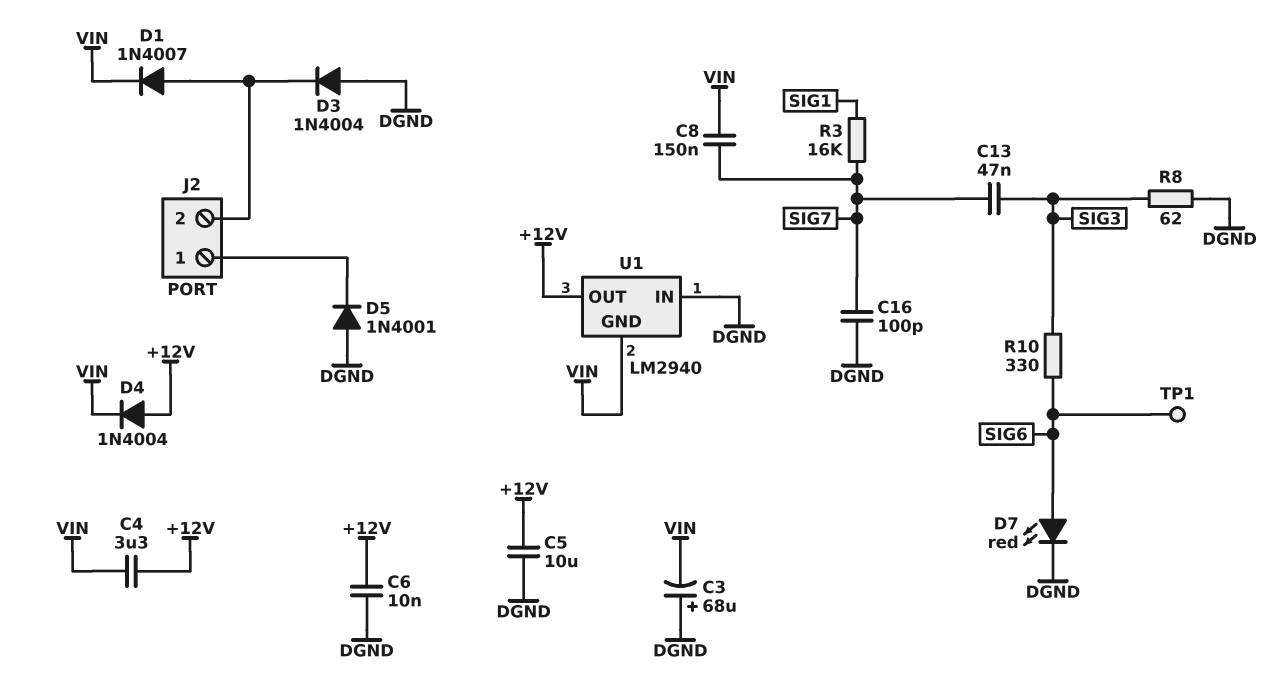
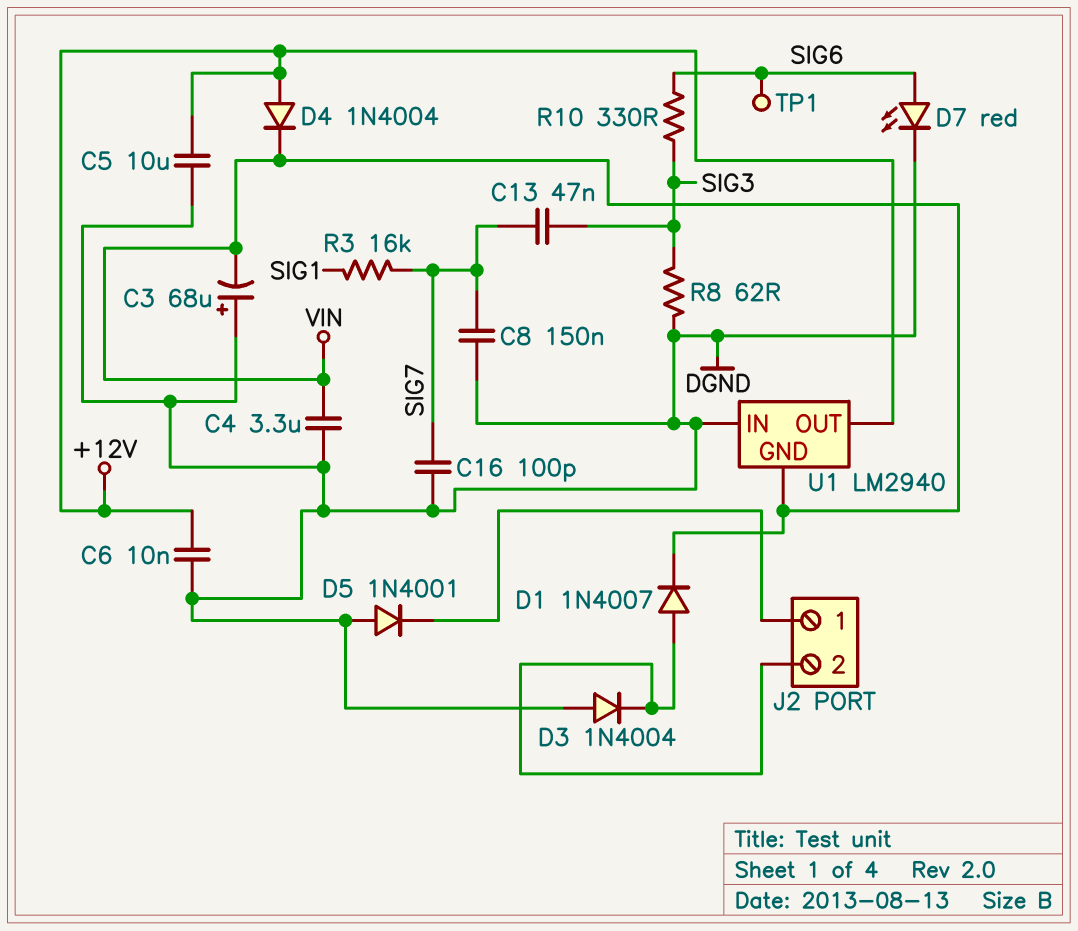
C4: 3.3uF (+12V, VIN) -> 3.3uF (DGND, VIN)
C8: 150nF (SIG7, VIN) -> 150nF (DGND, SIG7)

